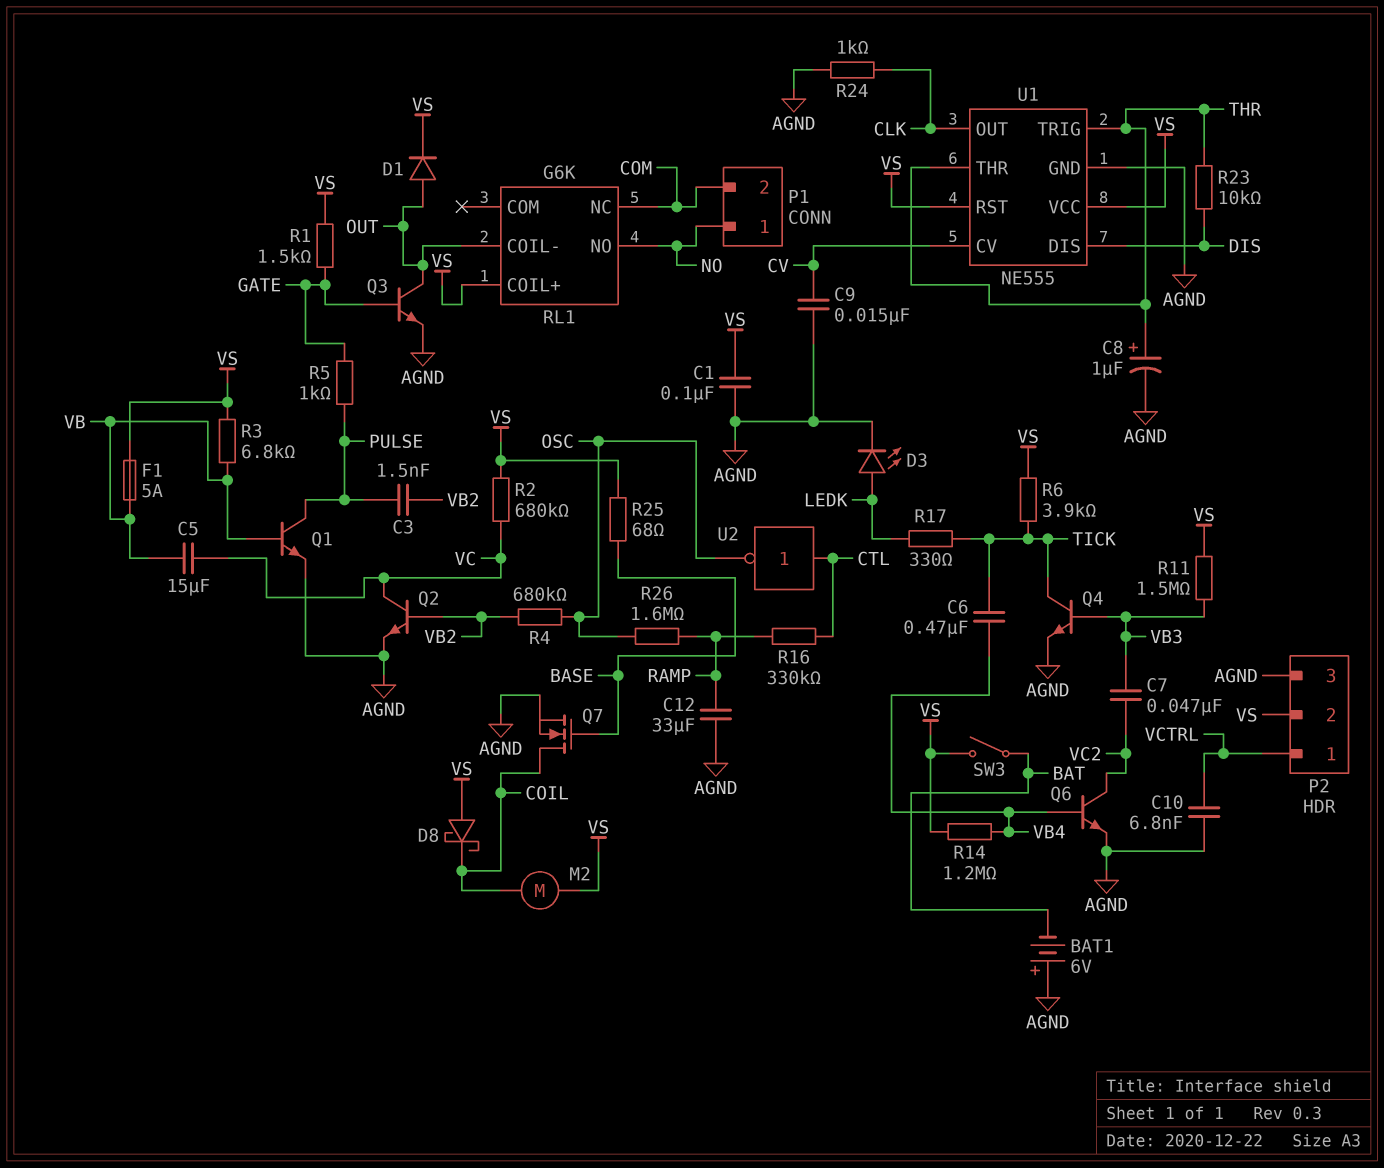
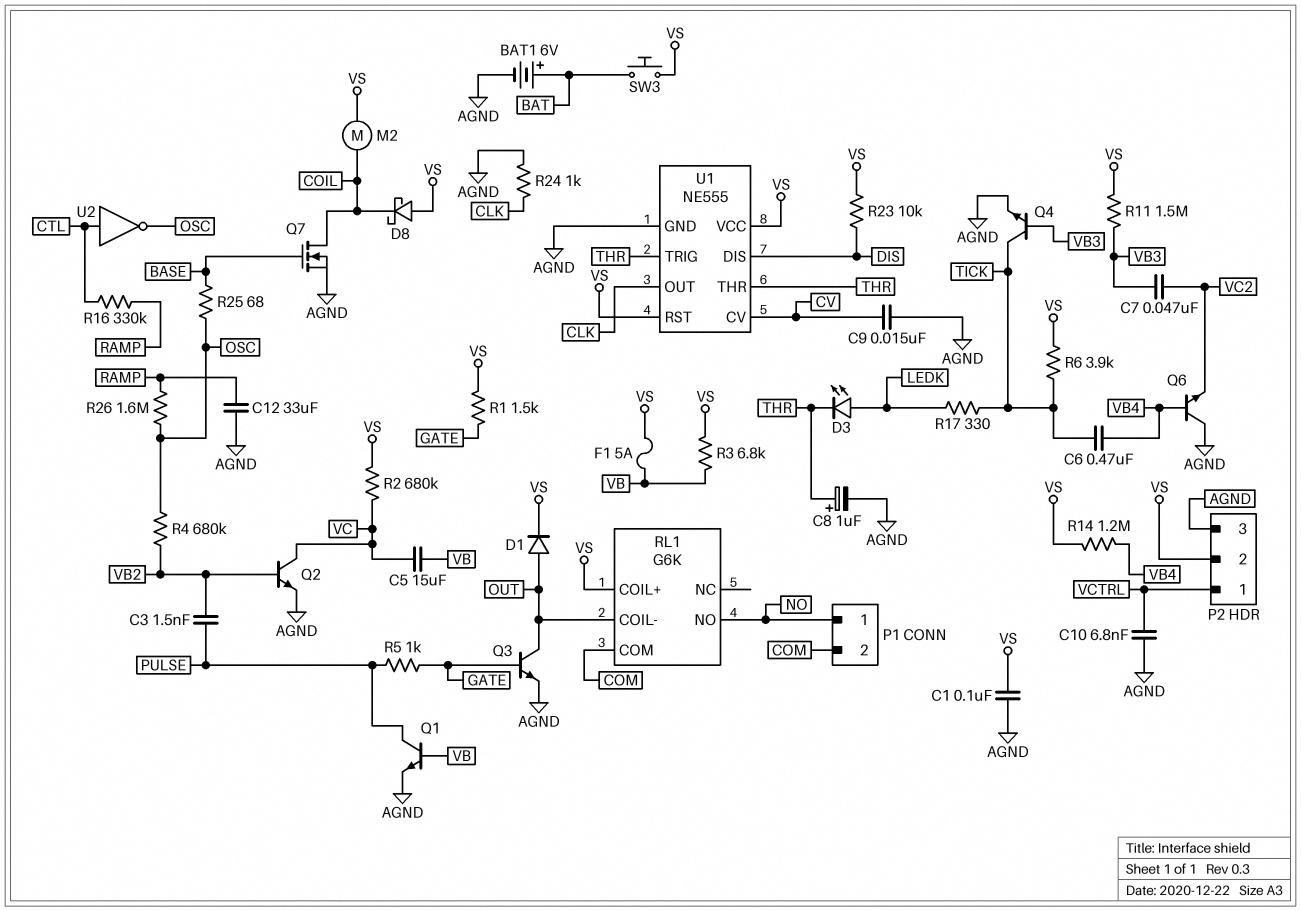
BAT1: 6V (plus AGND, minus BAT) -> 6V (plus BAT, minus AGND)
D3: LED (A LEDK, K AGND) -> LED (A LEDK, K THR)
Q6: NPN (B VB4, C VC2, E AGND) -> NPN (B VB4, C AGND, E VC2)
R23: 10k (DIS, THR) -> 10k (DIS, VS)
R25: 68 (BASE, VS) -> 68 (BASE, OSC)
RL1 pin COM: none -> COM
RL1 pin NC: COM -> none
SW3: switch (BAT, VS) -> button (BAT, VS)

